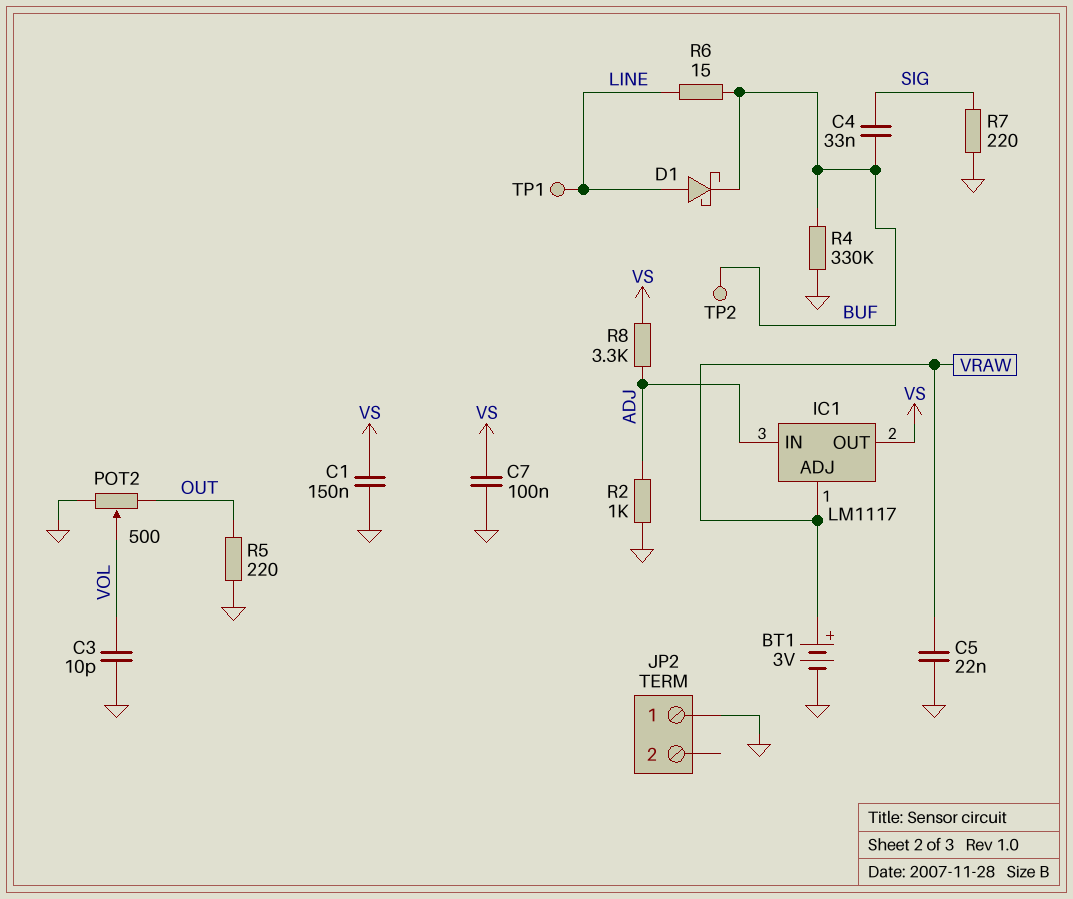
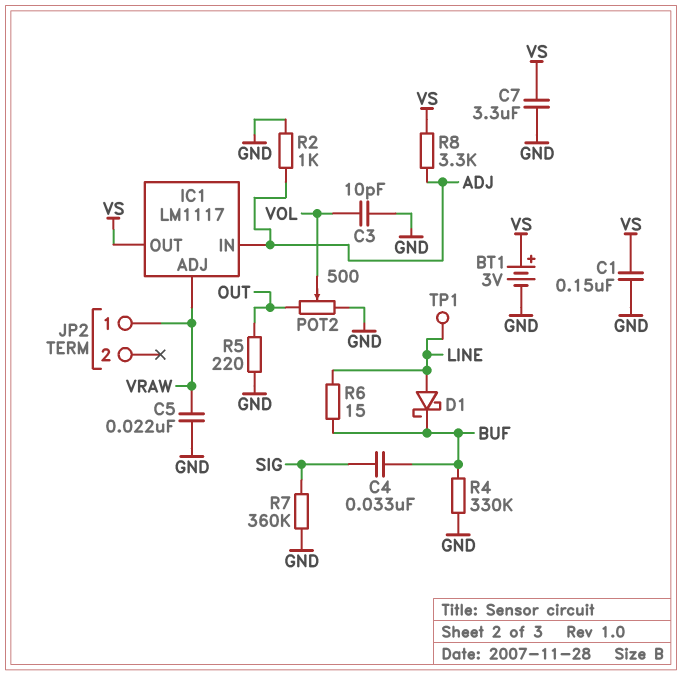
BT1: 3V (plus VRAW, minus GND) -> 3V (plus VS, minus GND)
C7: 100nF (GND, VS) -> 3.3uF (GND, VS)
JP2 pin 1: GND -> VRAW
R7: 220 (GND, SIG) -> 360k (GND, SIG)
TP2: test point (BUF) -> none

